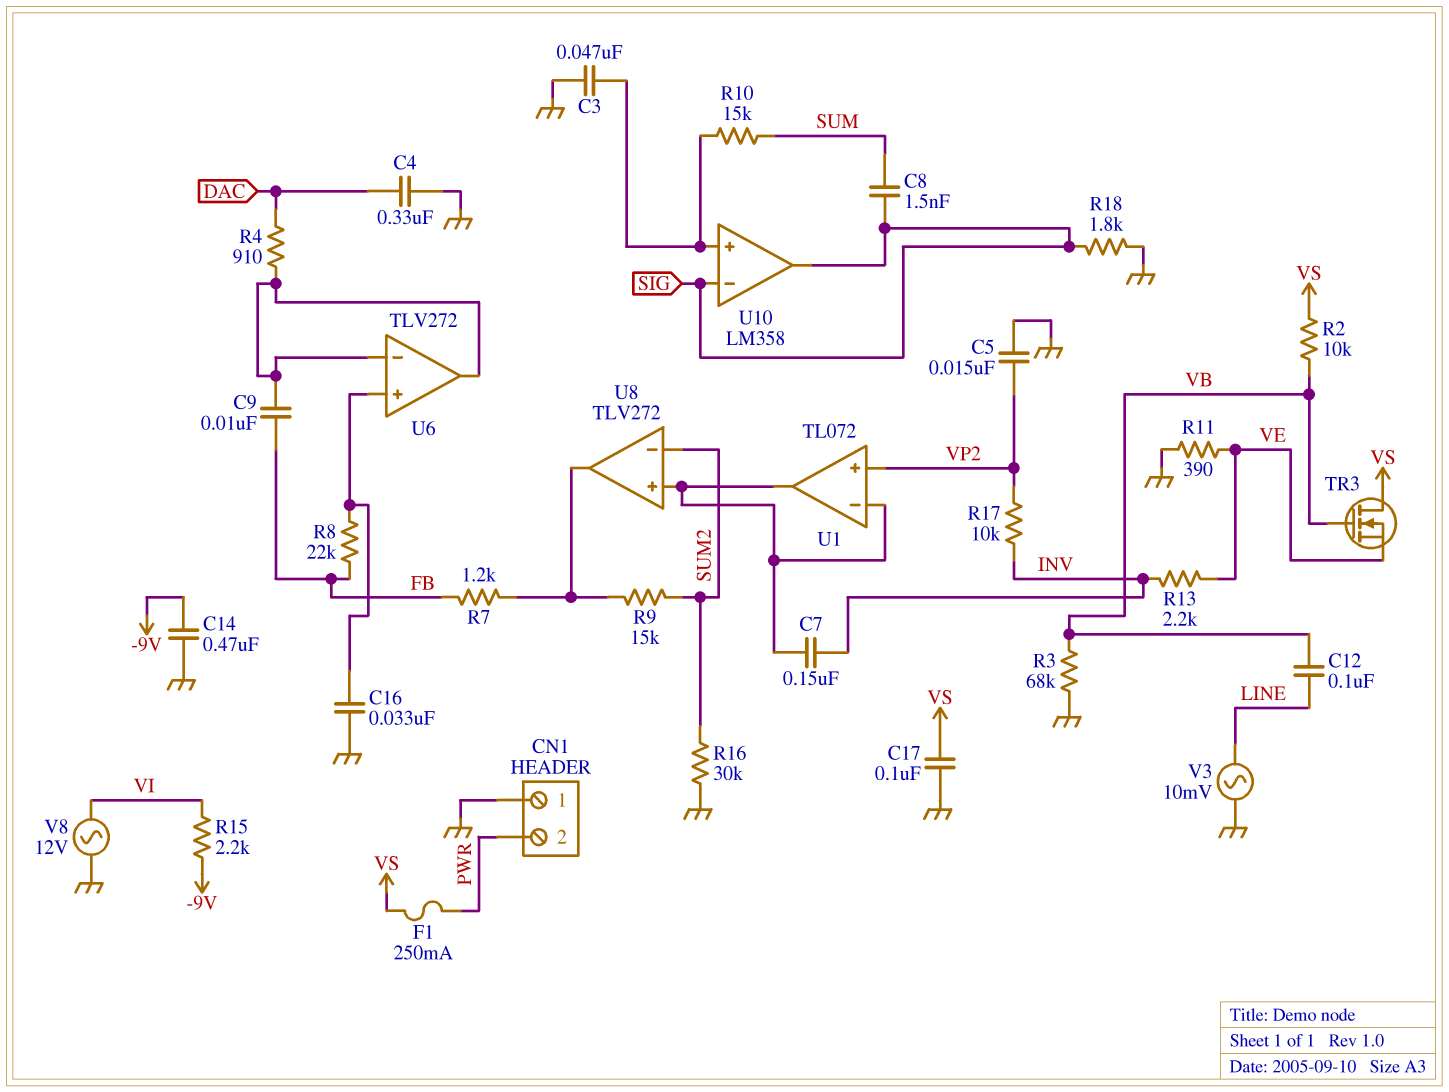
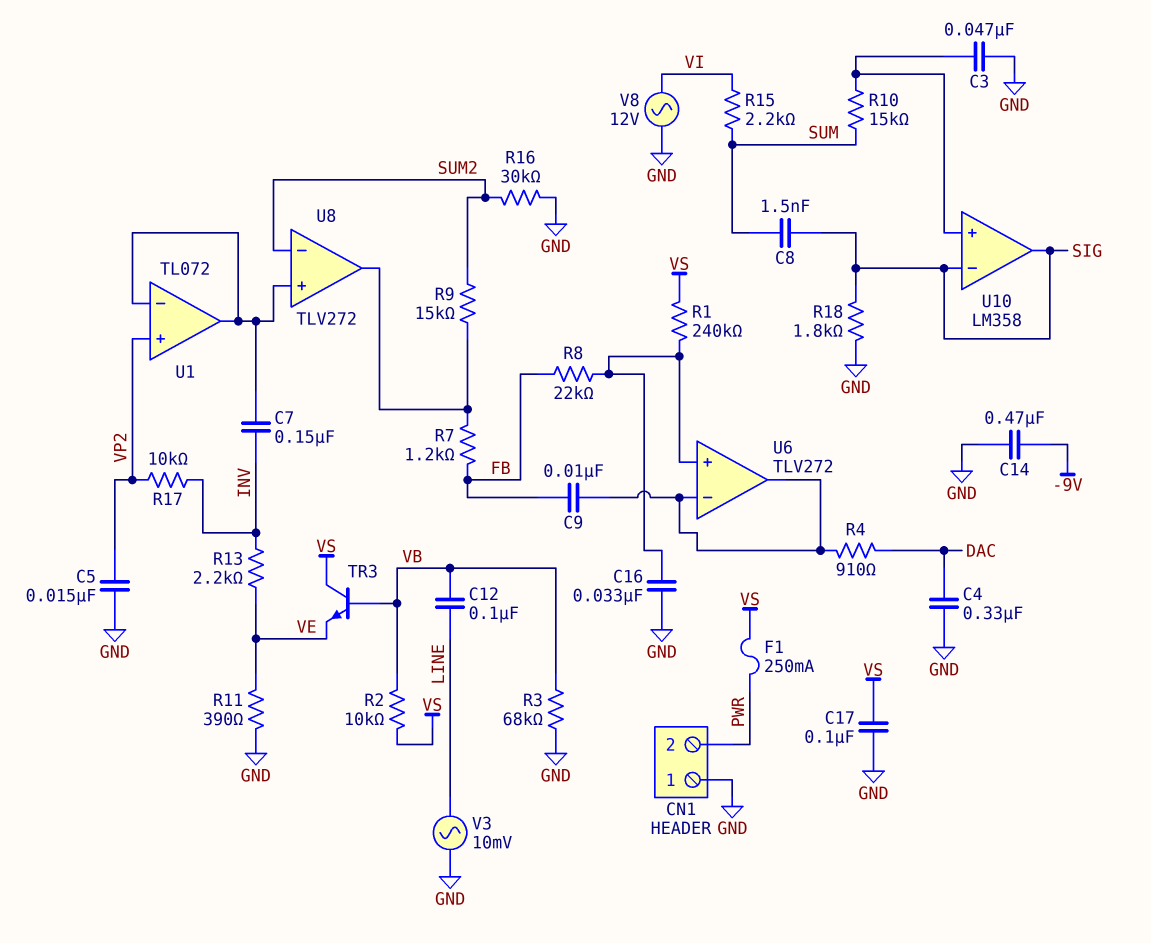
R1: none -> 240k (U6/in+, VS)
R15: 2.2k (-9V, VI) -> 2.2k (SUM, VI)
TR3: NMOS (G VB, D VS, S VE) -> NPN (B VB, C VS, E VE)

